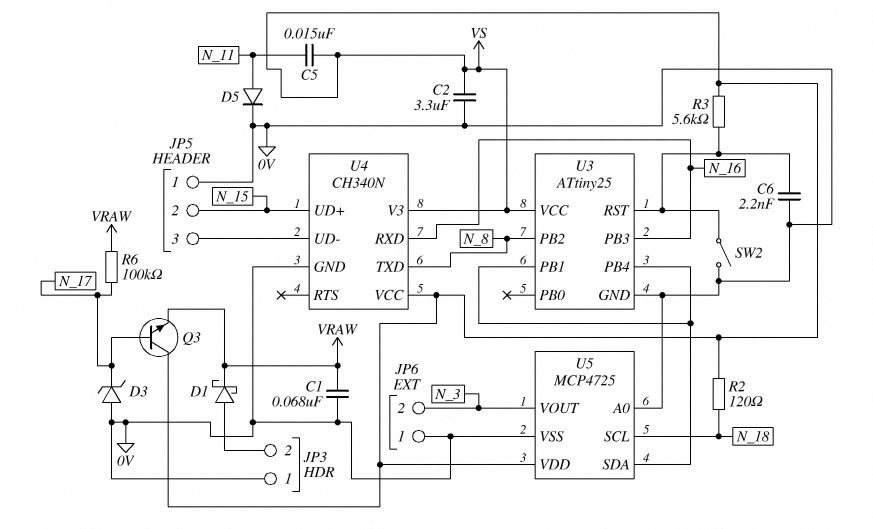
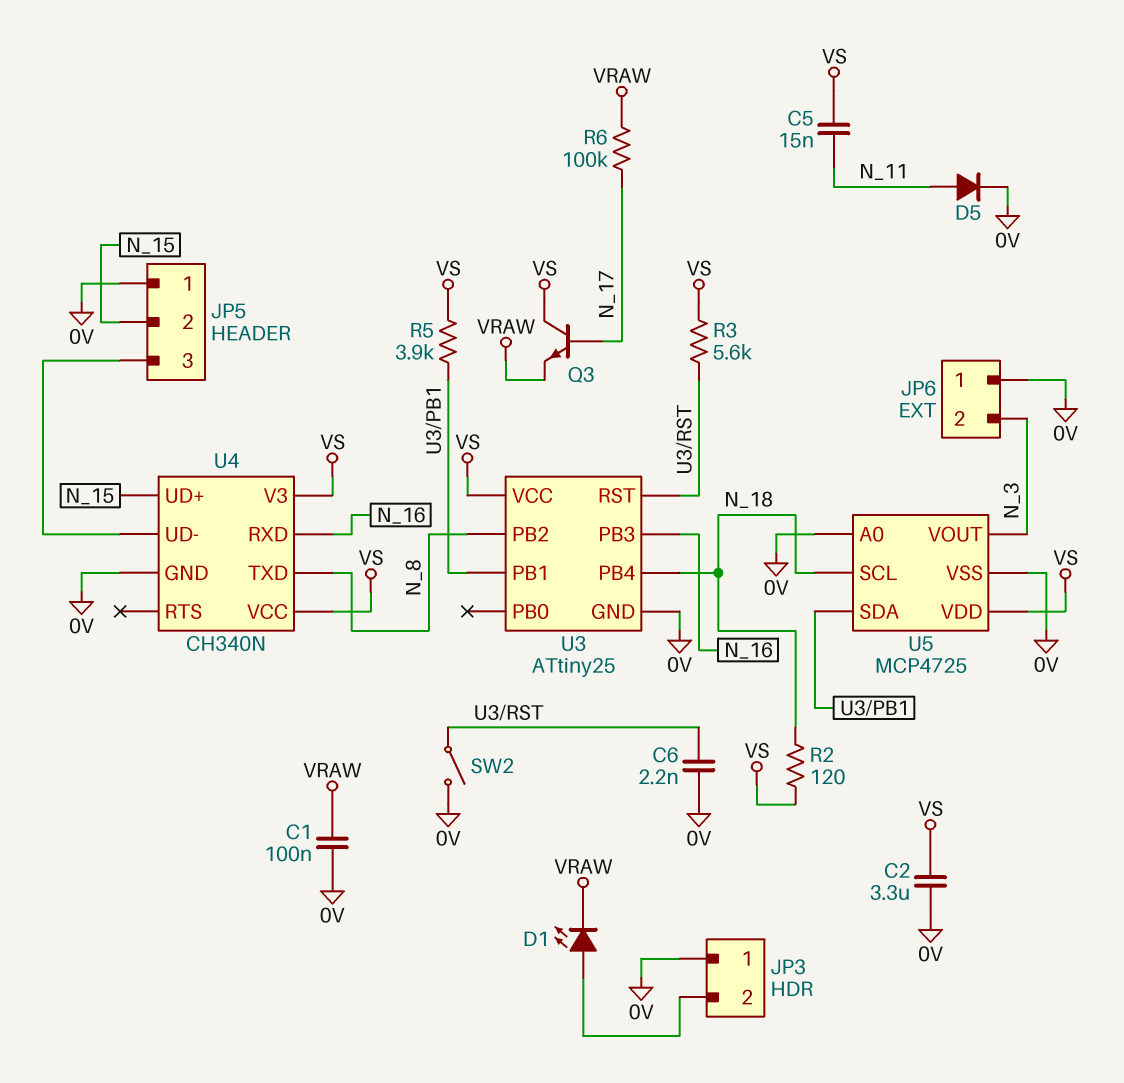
C1: 68nF (0V, VRAW) -> 100nF (0V, VRAW)
D1: schottky (A JP3/2, K VRAW) -> LED (A JP3/2, K VRAW)
D3: zener (A 0V, K N_17) -> none
R5: none -> 3.9k (U3/PB1, VS)
U3 pin PB4: U3/PB1 -> N_18

